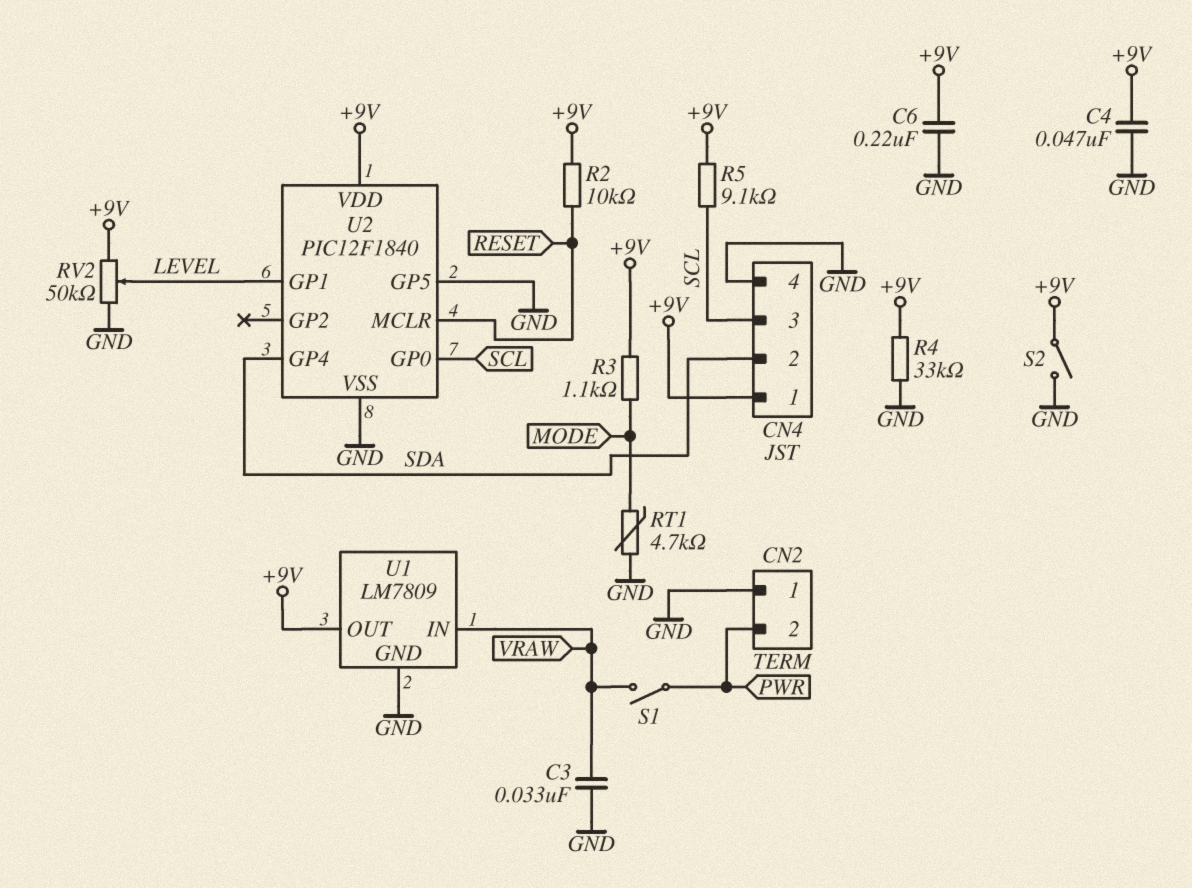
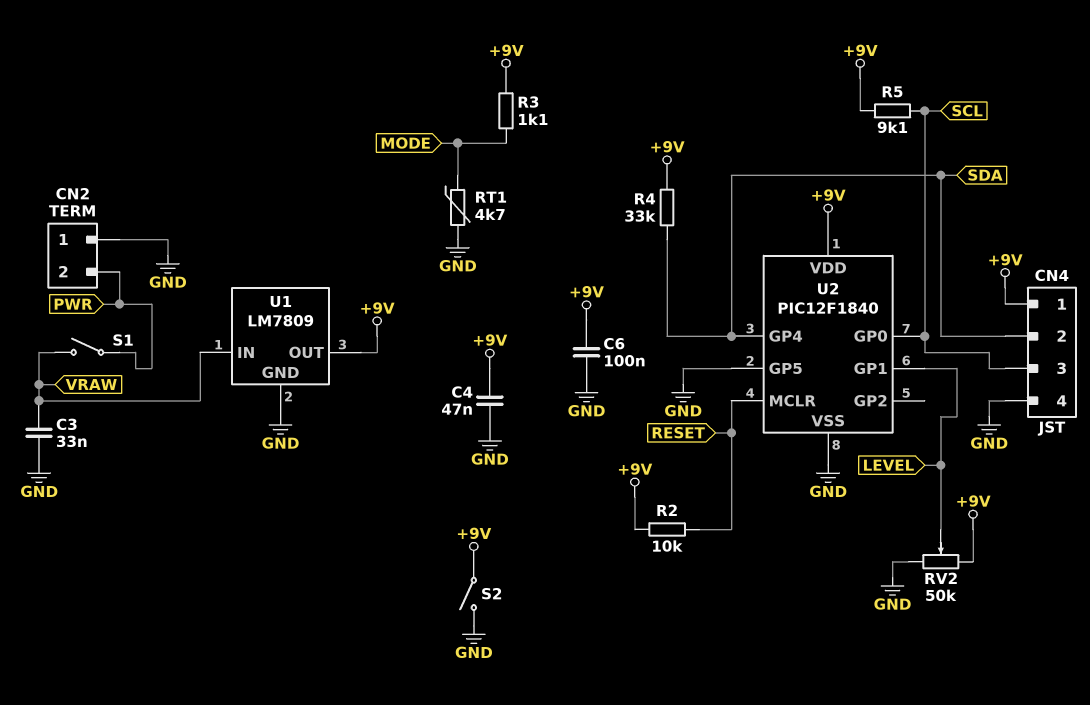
C6: 220nF (+9V, GND) -> 100nF (+9V, GND)
R4: 33k (+9V, GND) -> 33k (+9V, SDA)

